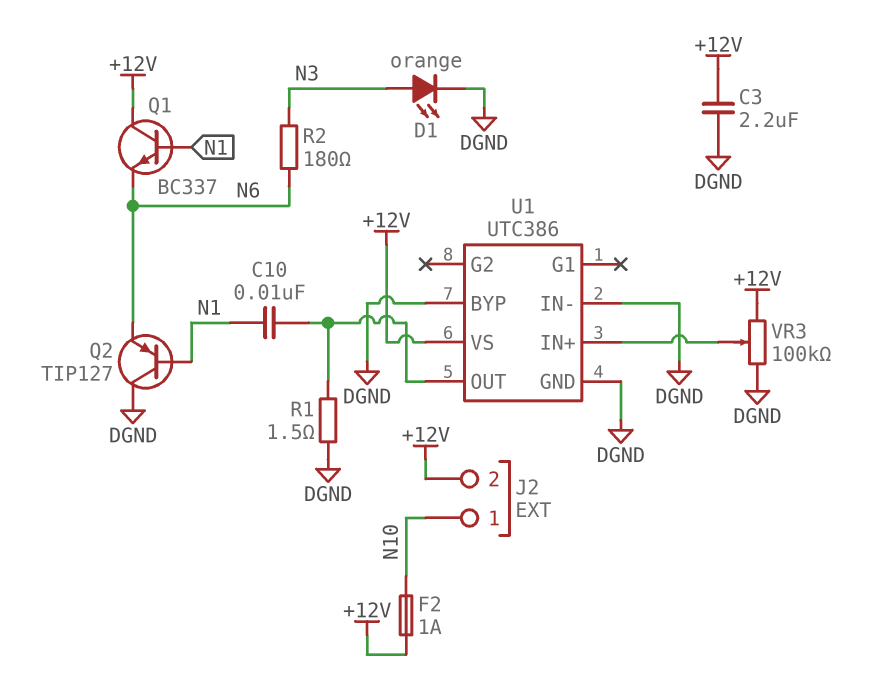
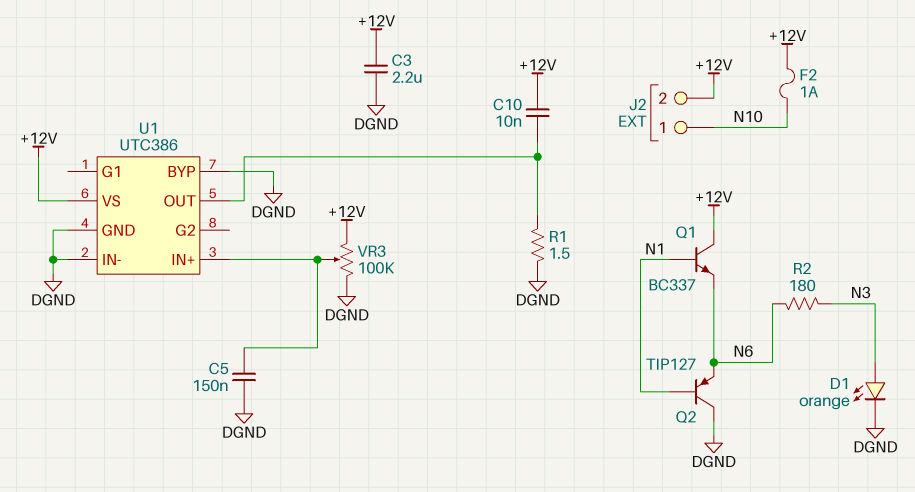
C5: none -> 150nF (DGND, U1/IN+)
C10: 10nF (N1, U1/OUT) -> 10nF (+12V, U1/OUT)

